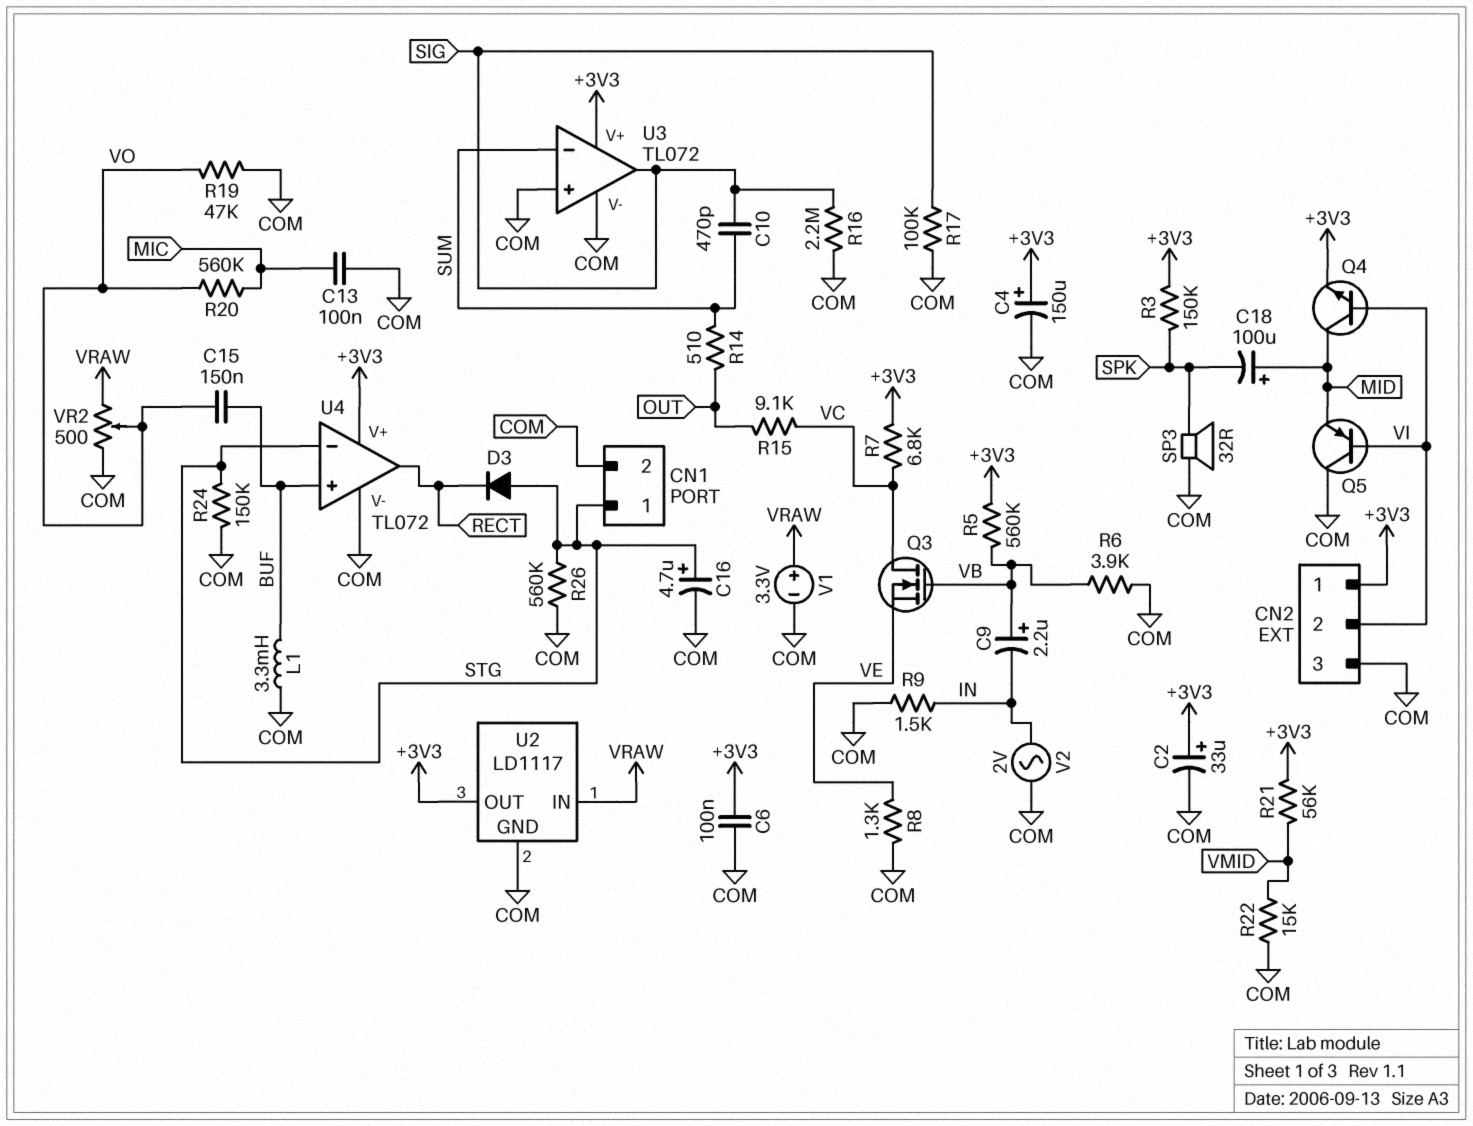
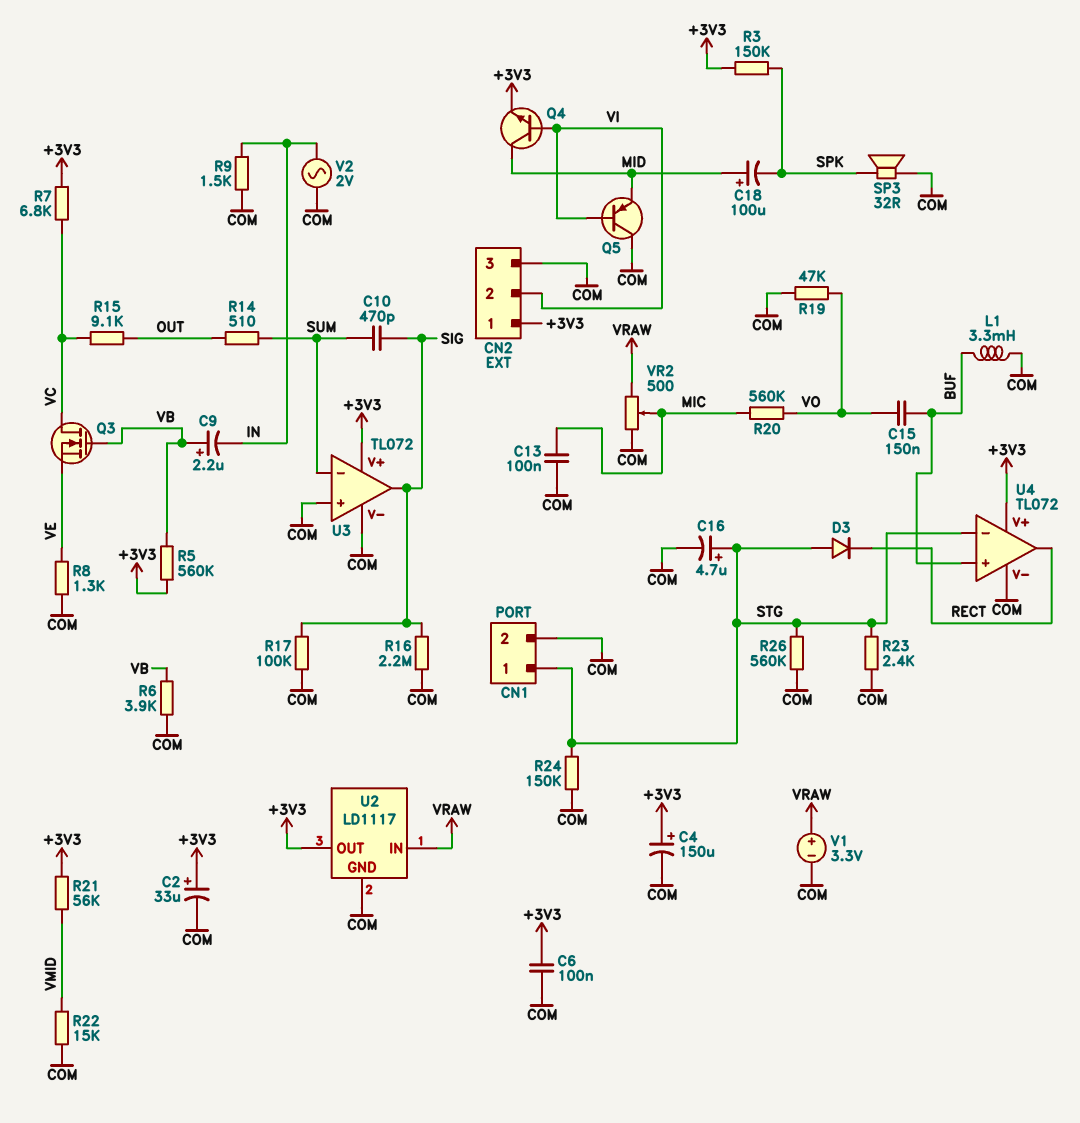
R23: none -> 2.4k (COM, STG)
VR2: 500 (COM, VRAW, wiper VO) -> 500 (COM, VRAW, wiper MIC)

